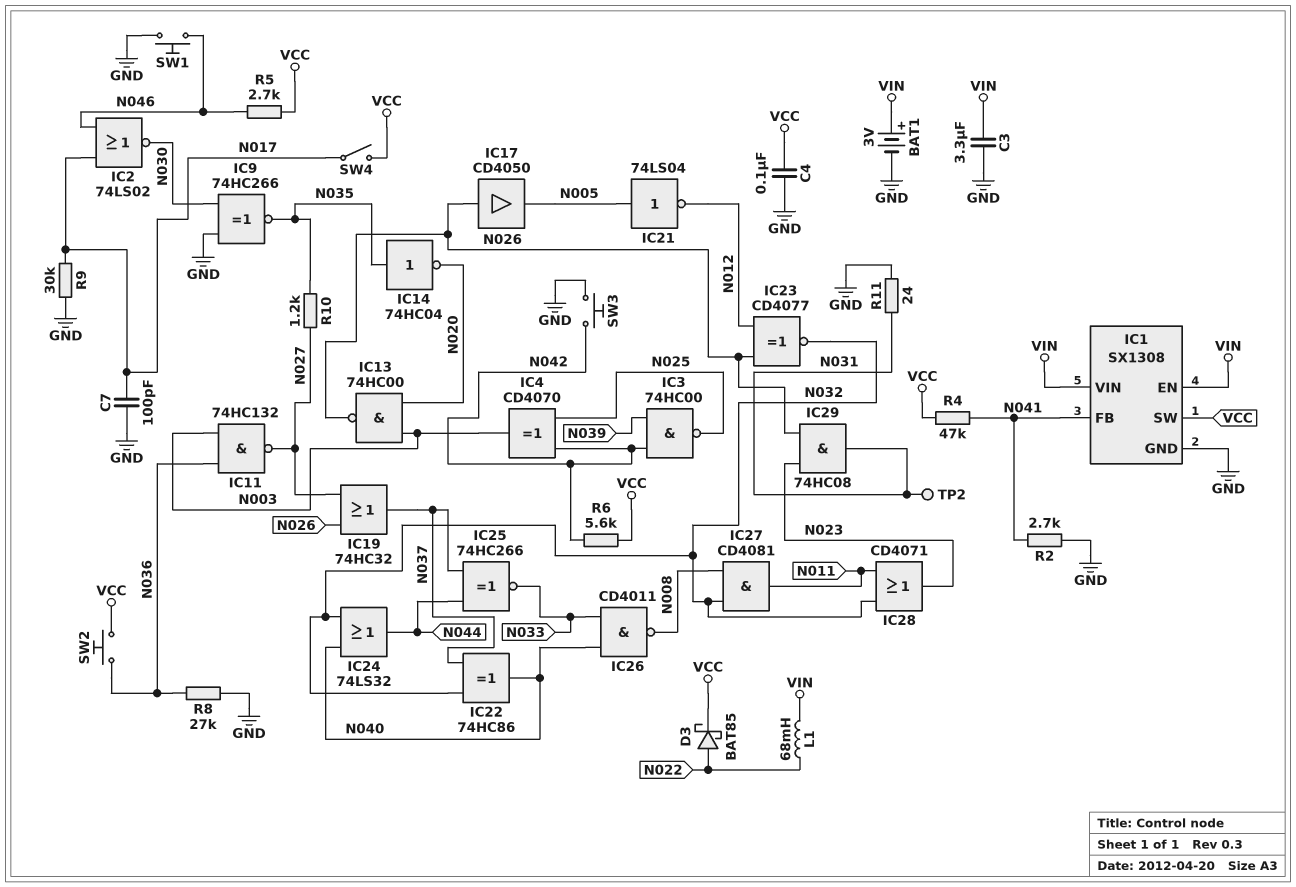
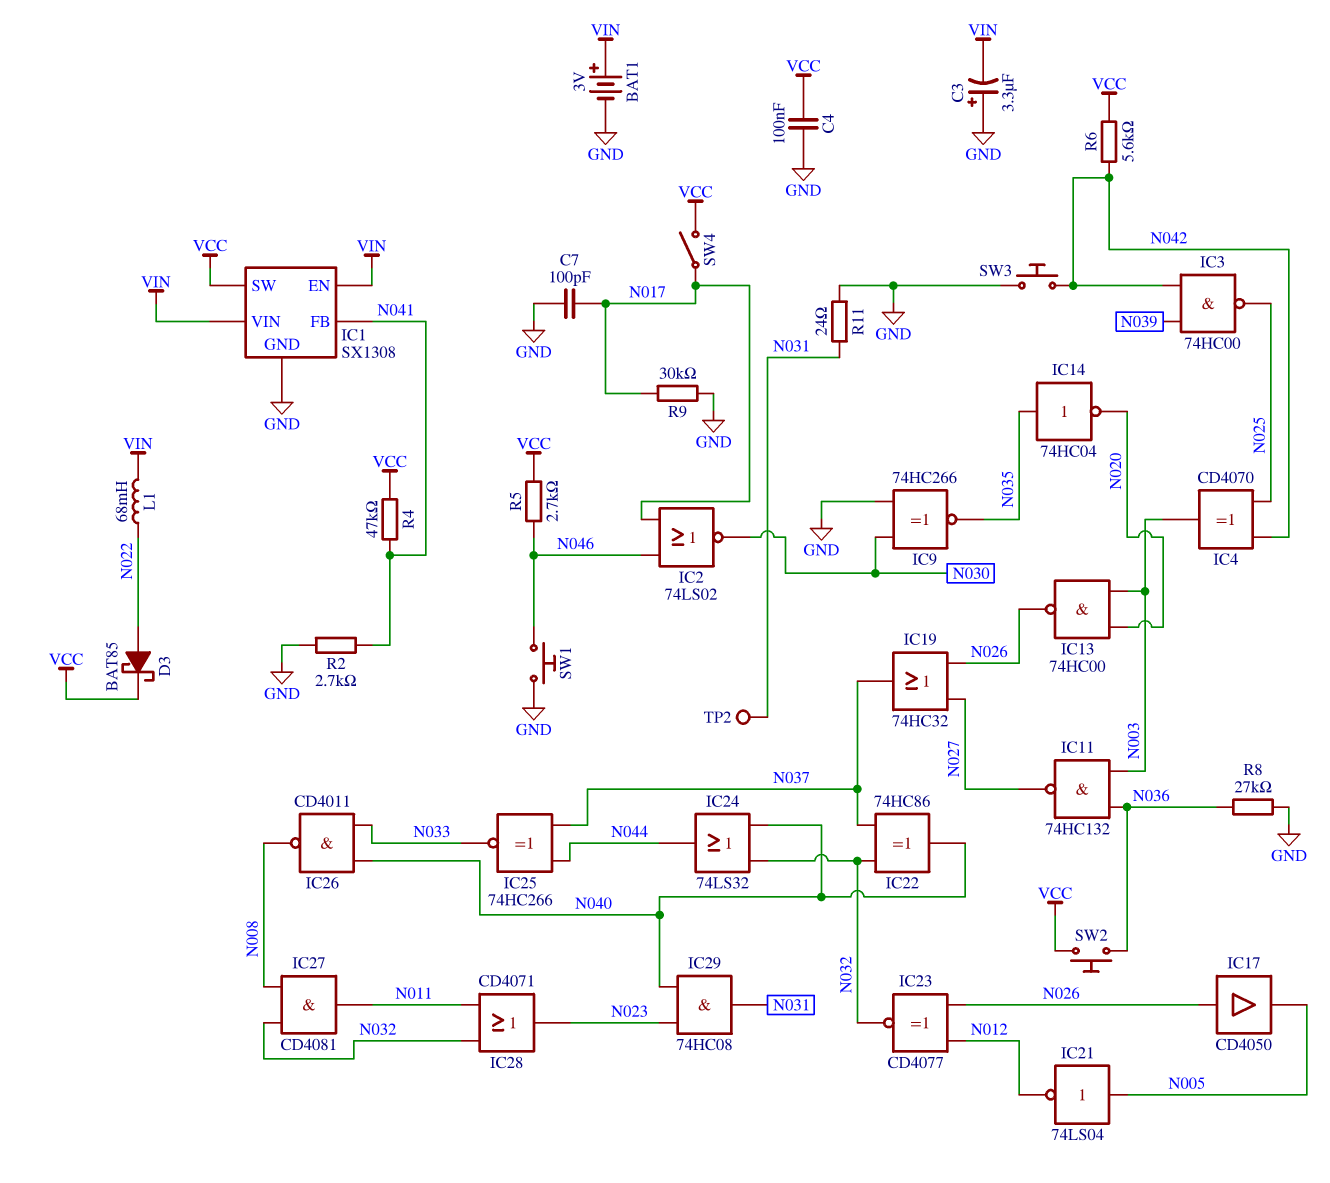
C3: 3.3uF (GND, VIN) -> 3.3uF (plus GND, minus VIN)
IC29: AND 74HC08 (in N023, in N026, out N031) -> AND 74HC08 (in N023, in N040, out N031)
R10: 1.2k (N027, N035) -> none

